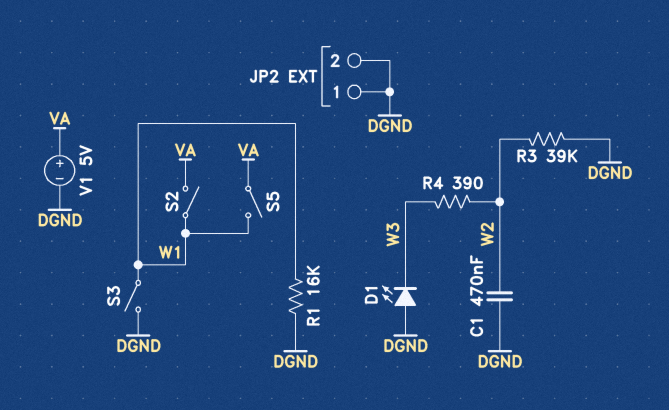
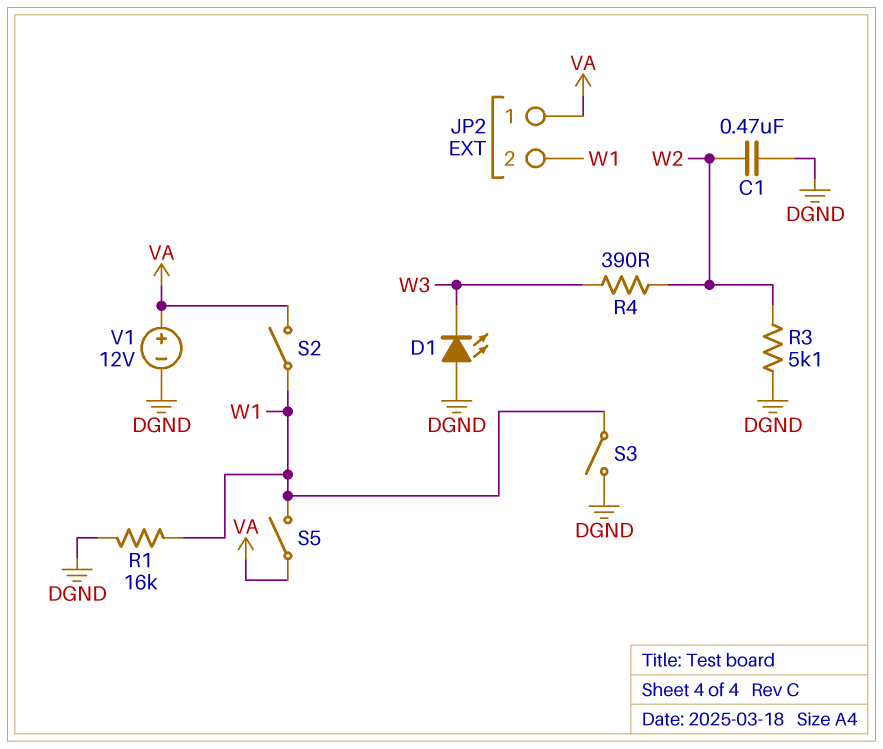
JP2 pin 1: DGND -> VA
JP2 pin 2: DGND -> W1
R3: 39k (DGND, W2) -> 5.1k (DGND, W2)
V1: 5V (plus VA, minus DGND) -> 12V (plus VA, minus DGND)

